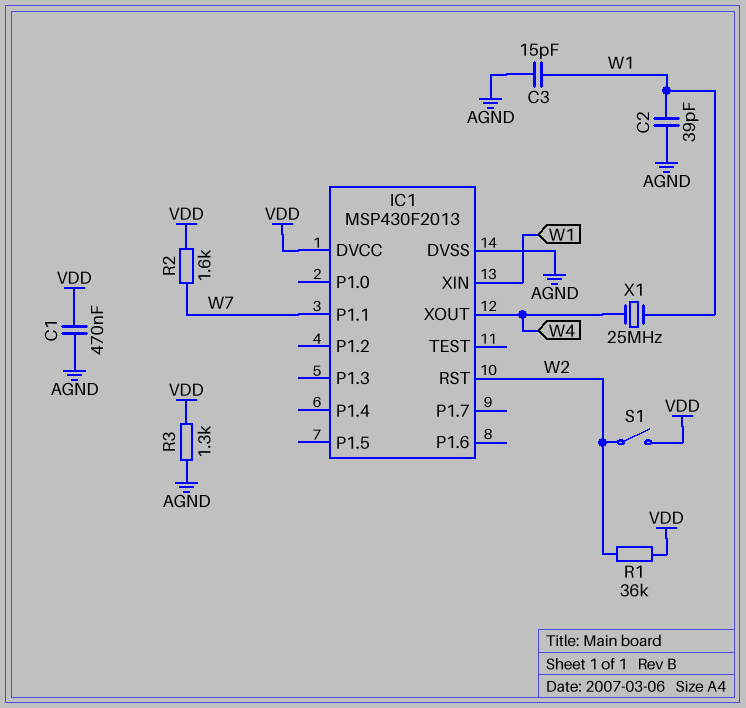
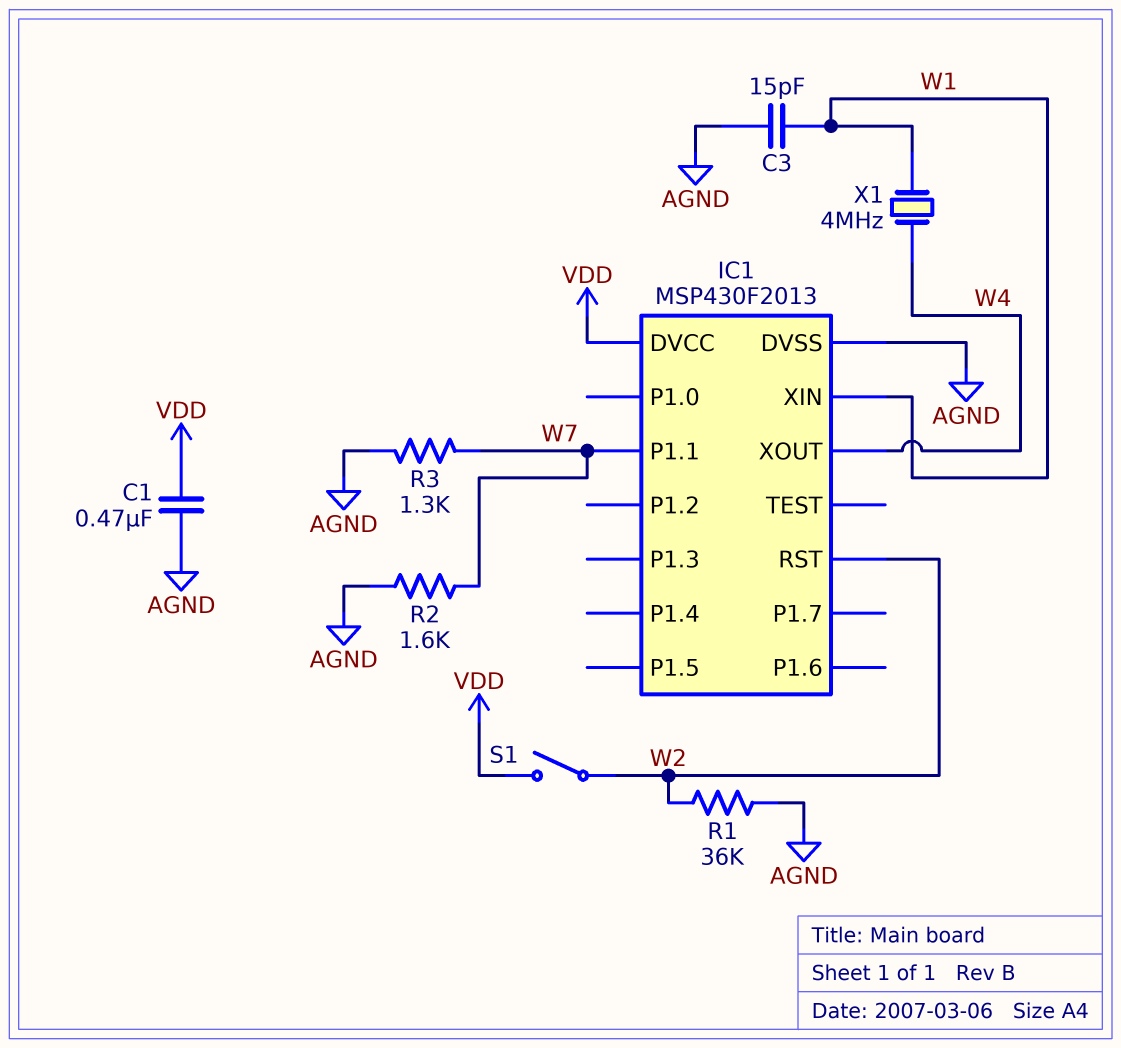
C2: 39pF (AGND, W1) -> none
R1: 36k (VDD, W2) -> 36k (AGND, W2)
R2: 1.6k (VDD, W7) -> 1.6k (AGND, W7)
R3: 1.3k (AGND, VDD) -> 1.3k (AGND, W7)
X1: 25MHz (W1, W4) -> 4MHz (W1, W4)

